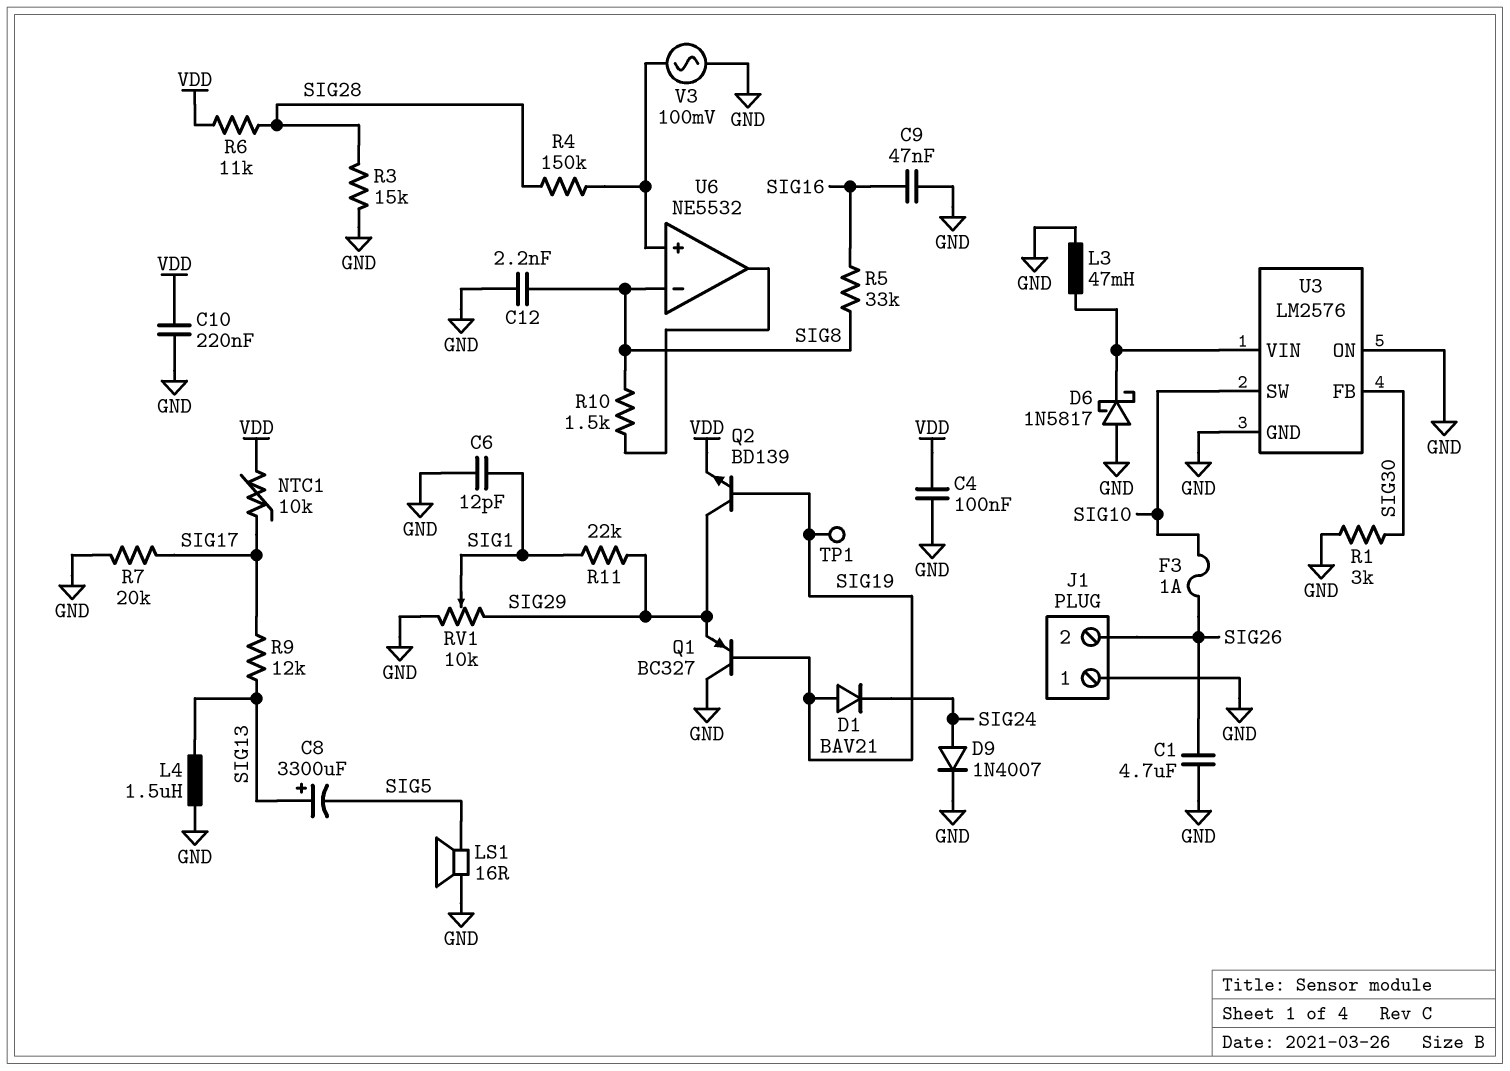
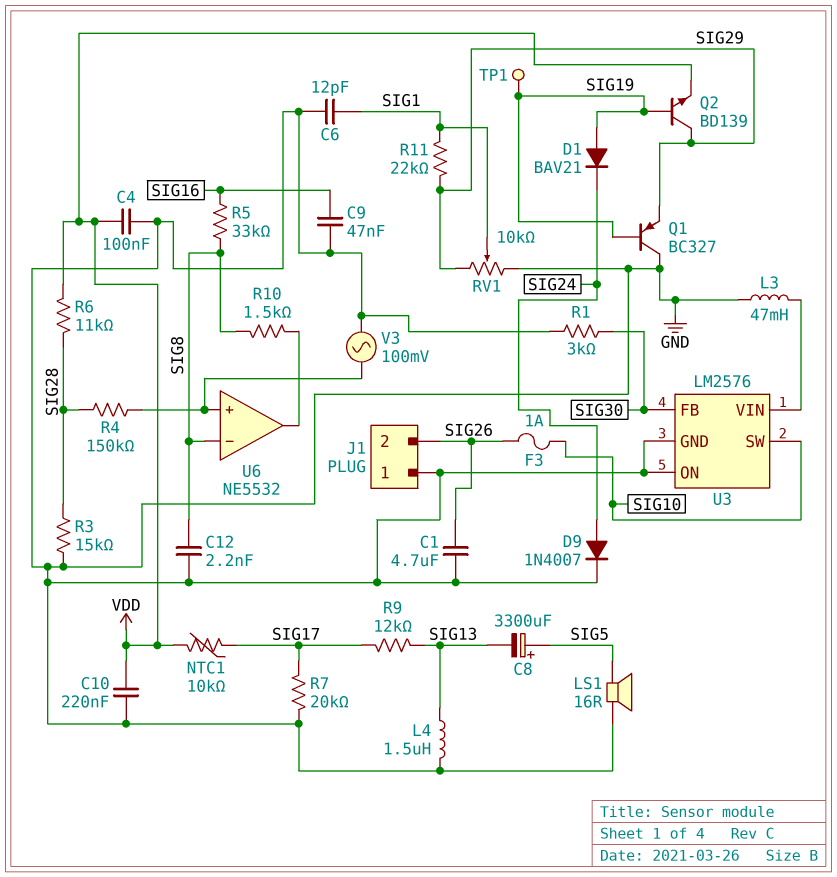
C8: 3300uF (plus SIG13, minus SIG5) -> 3300uF (plus SIG5, minus SIG13)
D6: schottky 1N5817 (A GND, K U3/VIN) -> none

